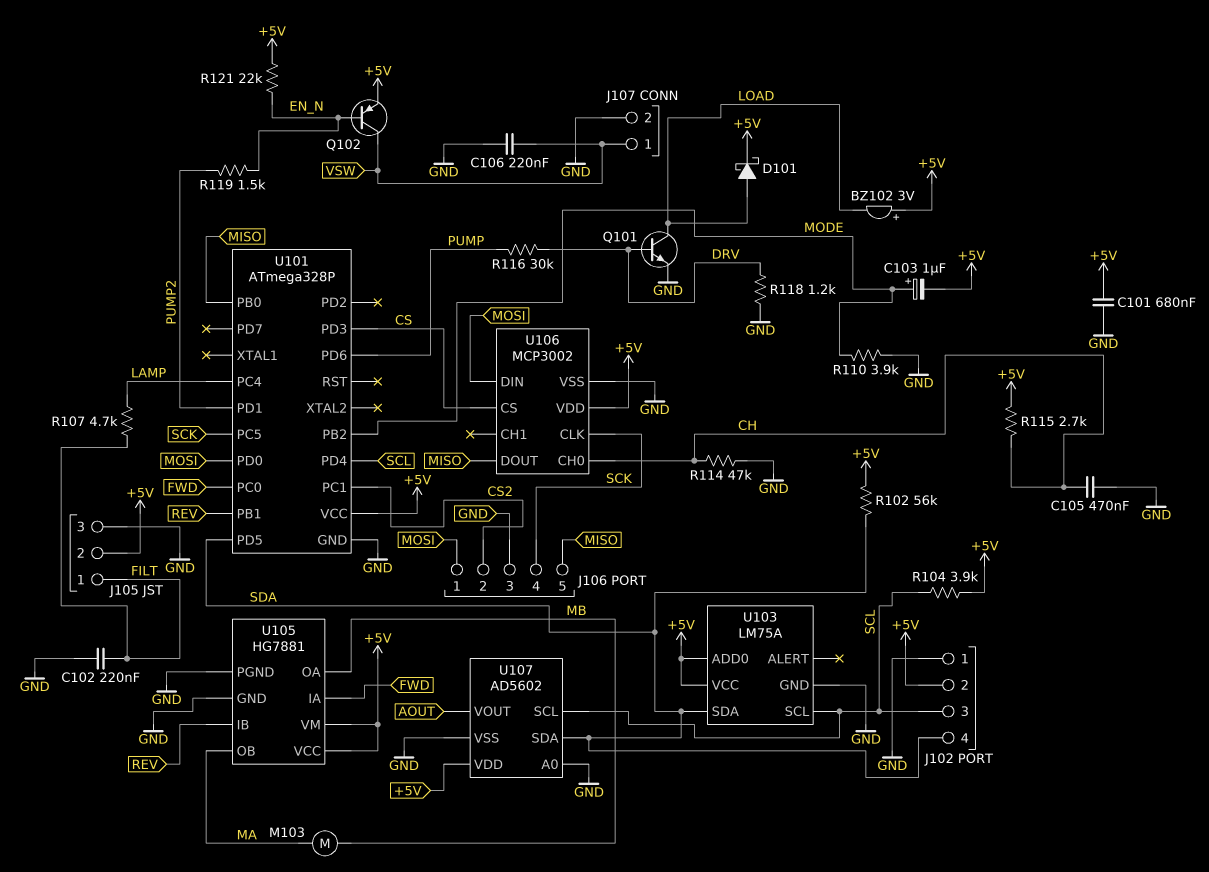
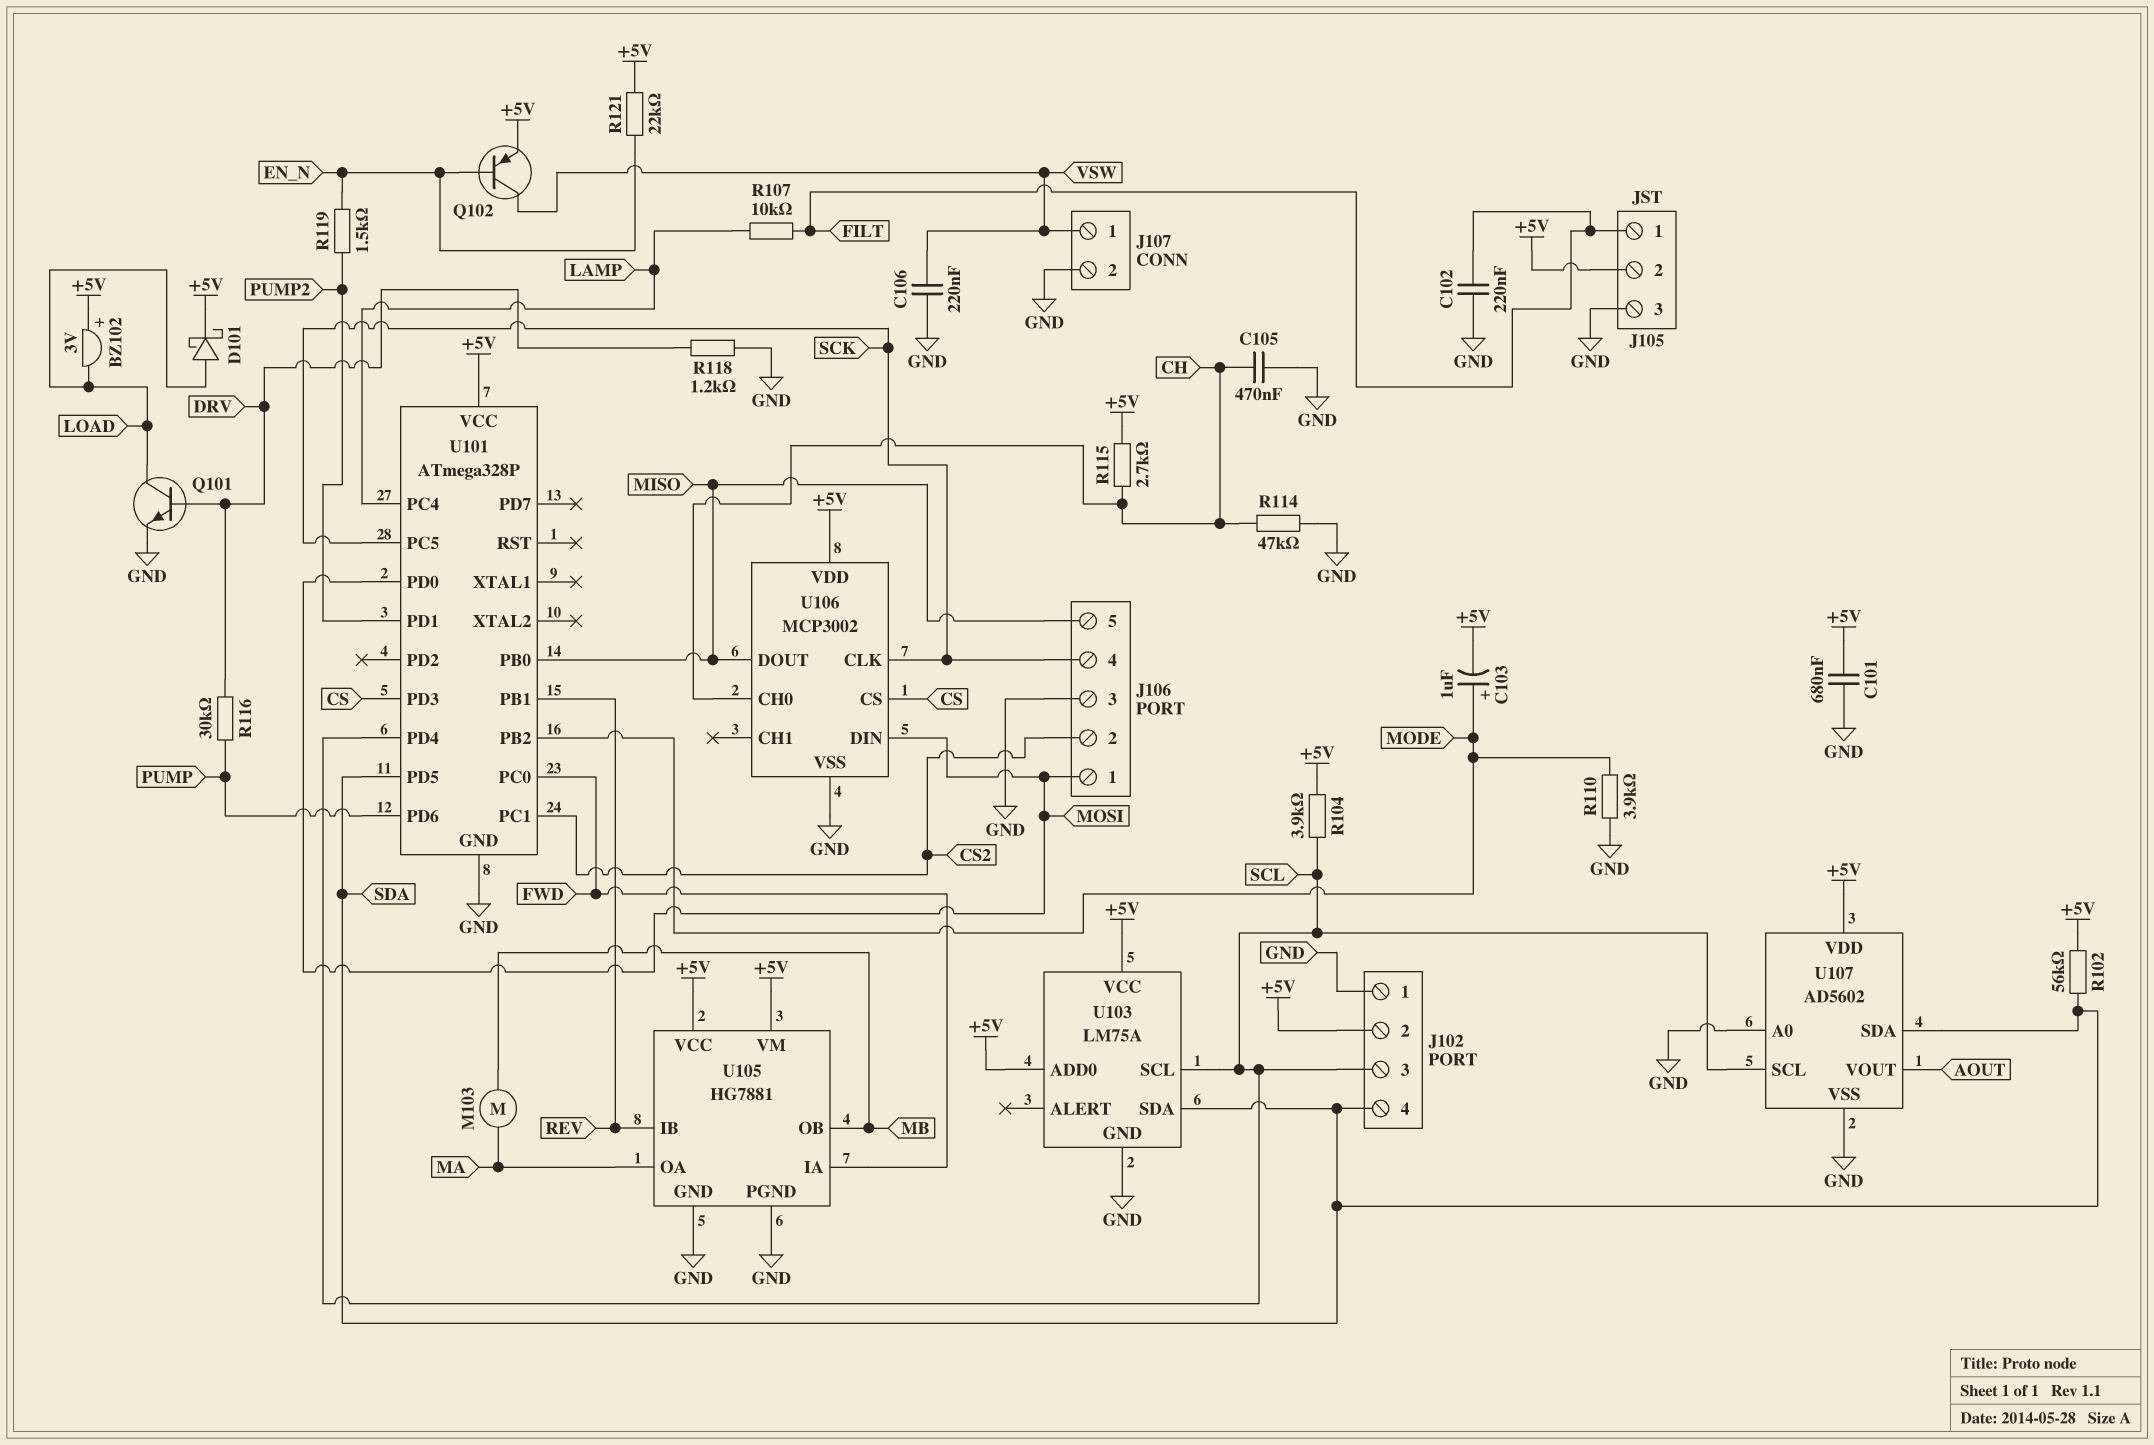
R107: 4.7k (FILT, LAMP) -> 10k (FILT, LAMP)
U105 pin OA: MB -> MA
U105 pin OB: MA -> MB

